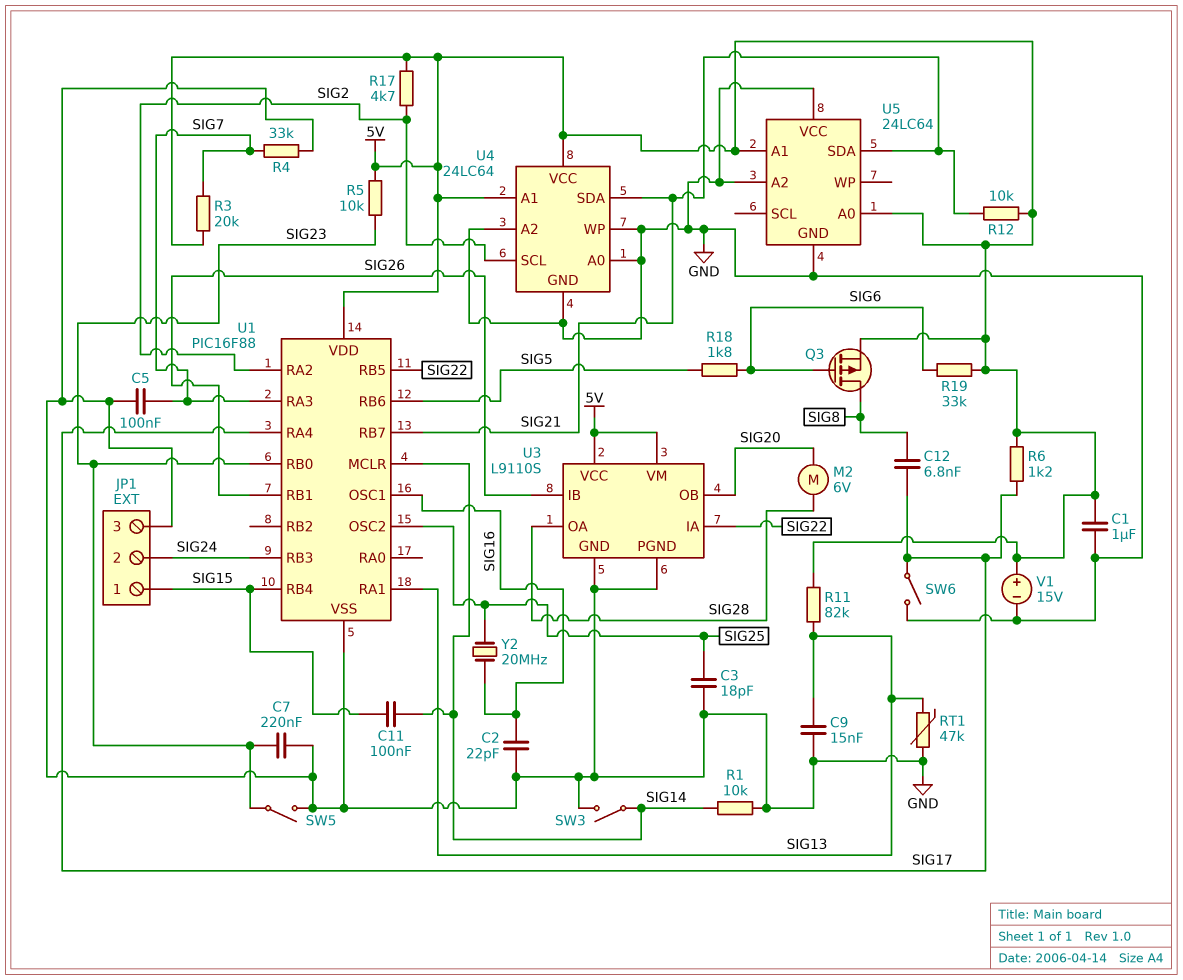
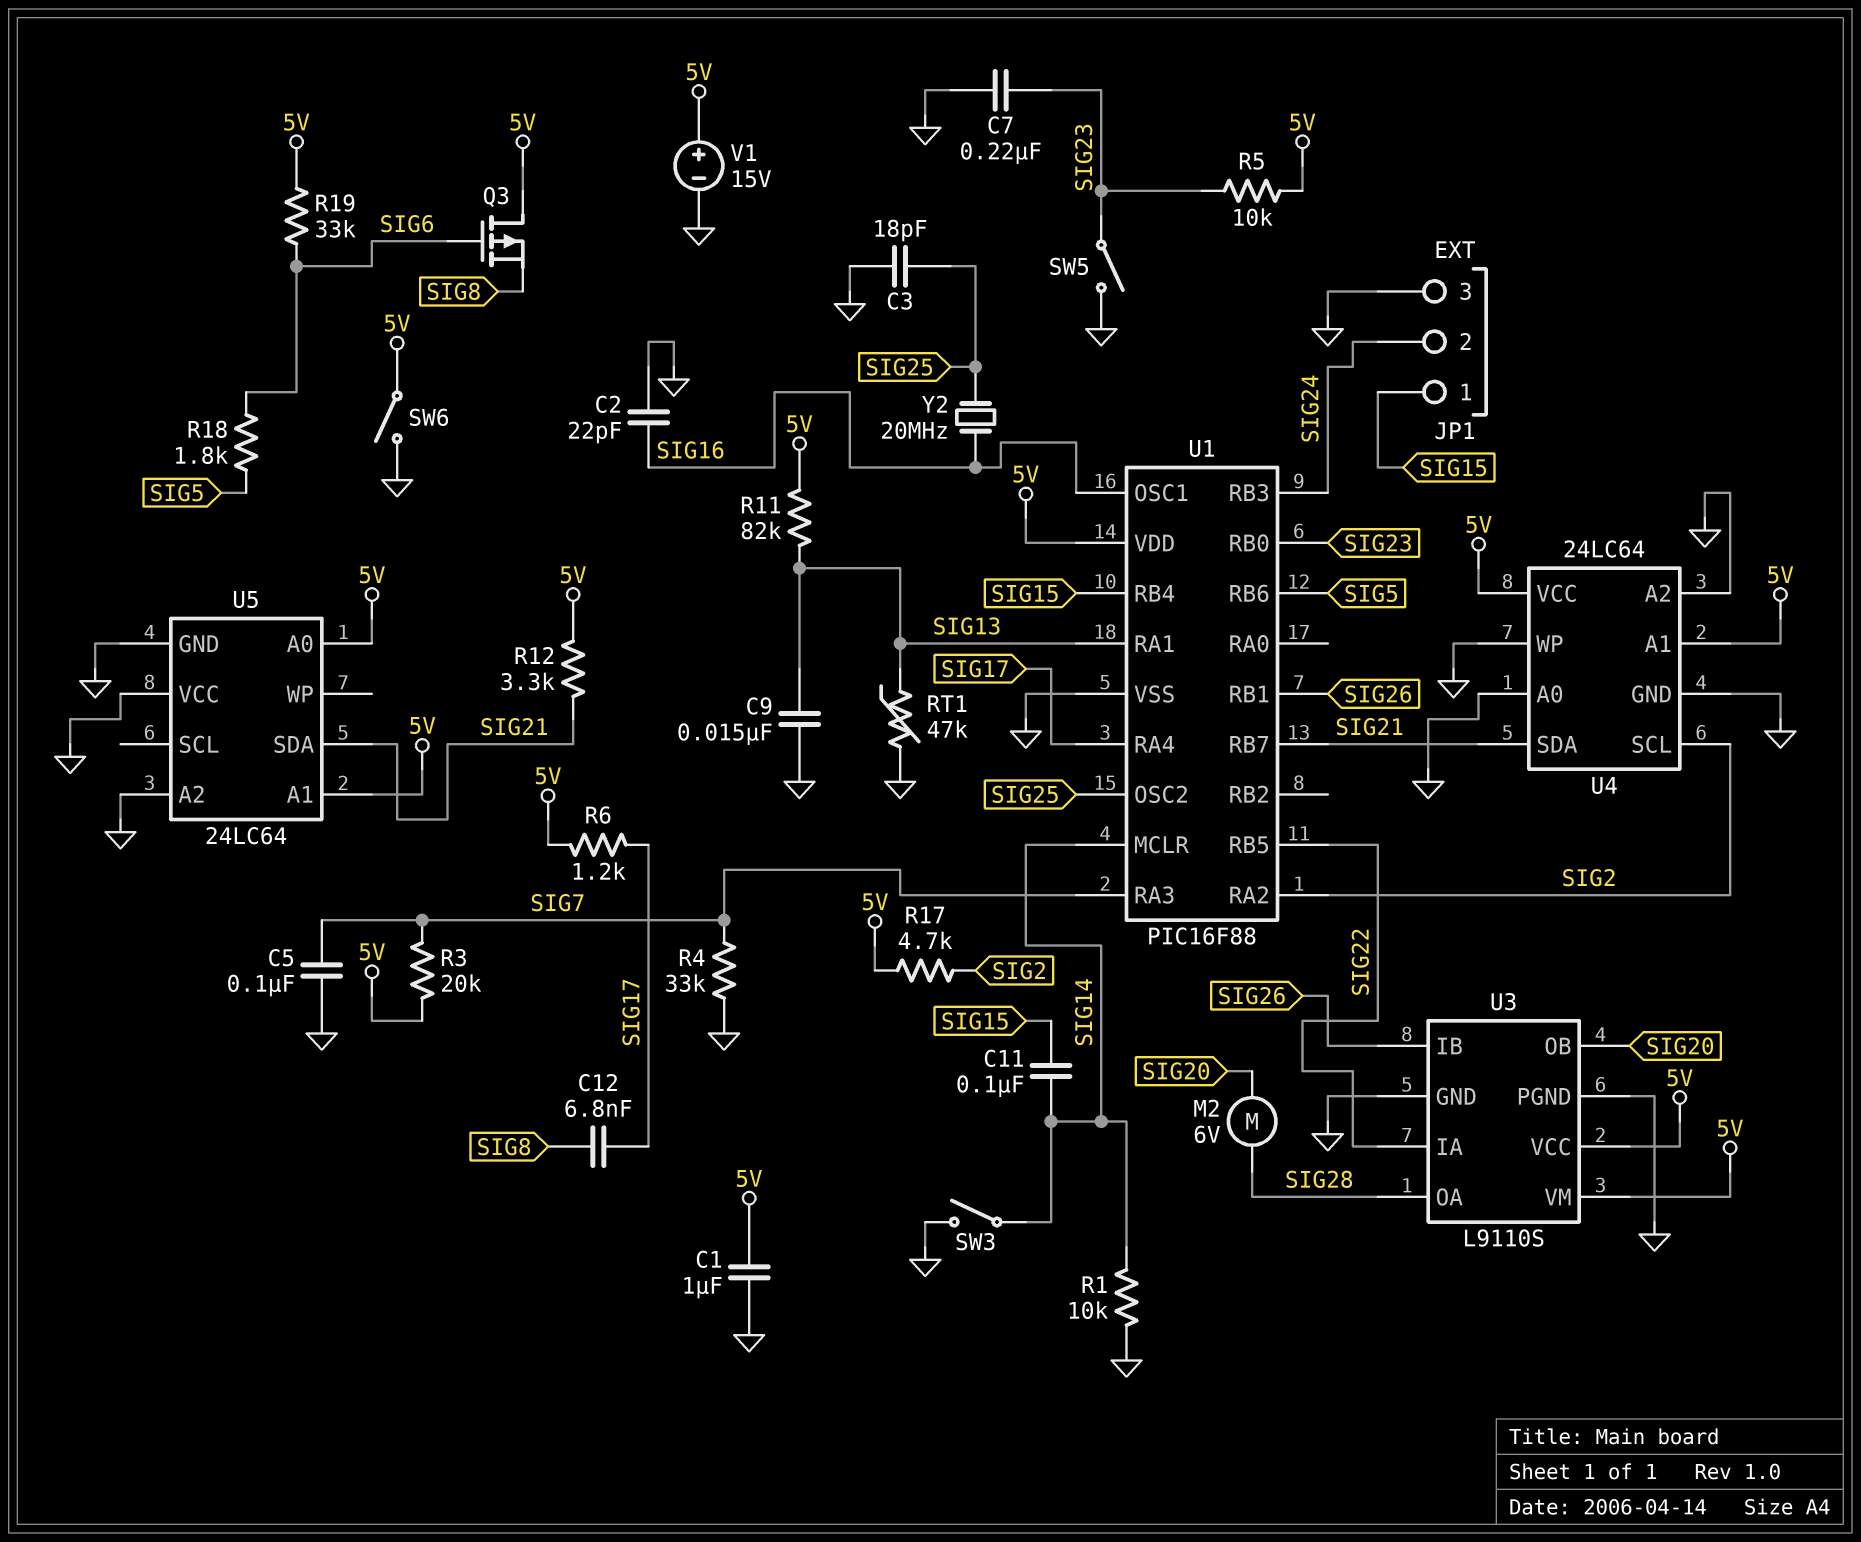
Q3: PMOS (G SIG6, D SIG8, S 5V) -> PMOS (G SIG6, D 5V, S SIG8)
R12: 10k (5V, SIG21) -> 3.3k (5V, SIG21)
SW6: switch (GND, SIG17) -> switch (5V, GND)

